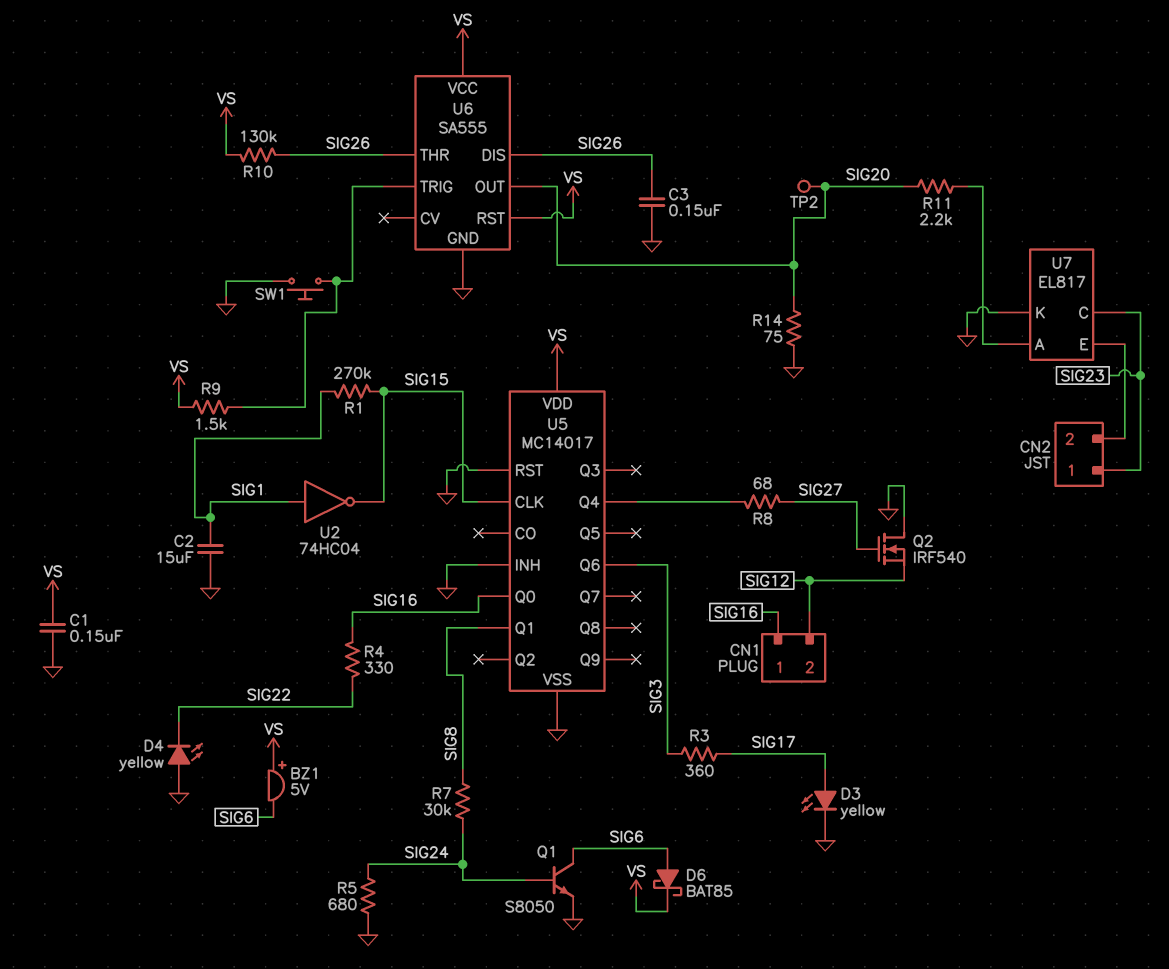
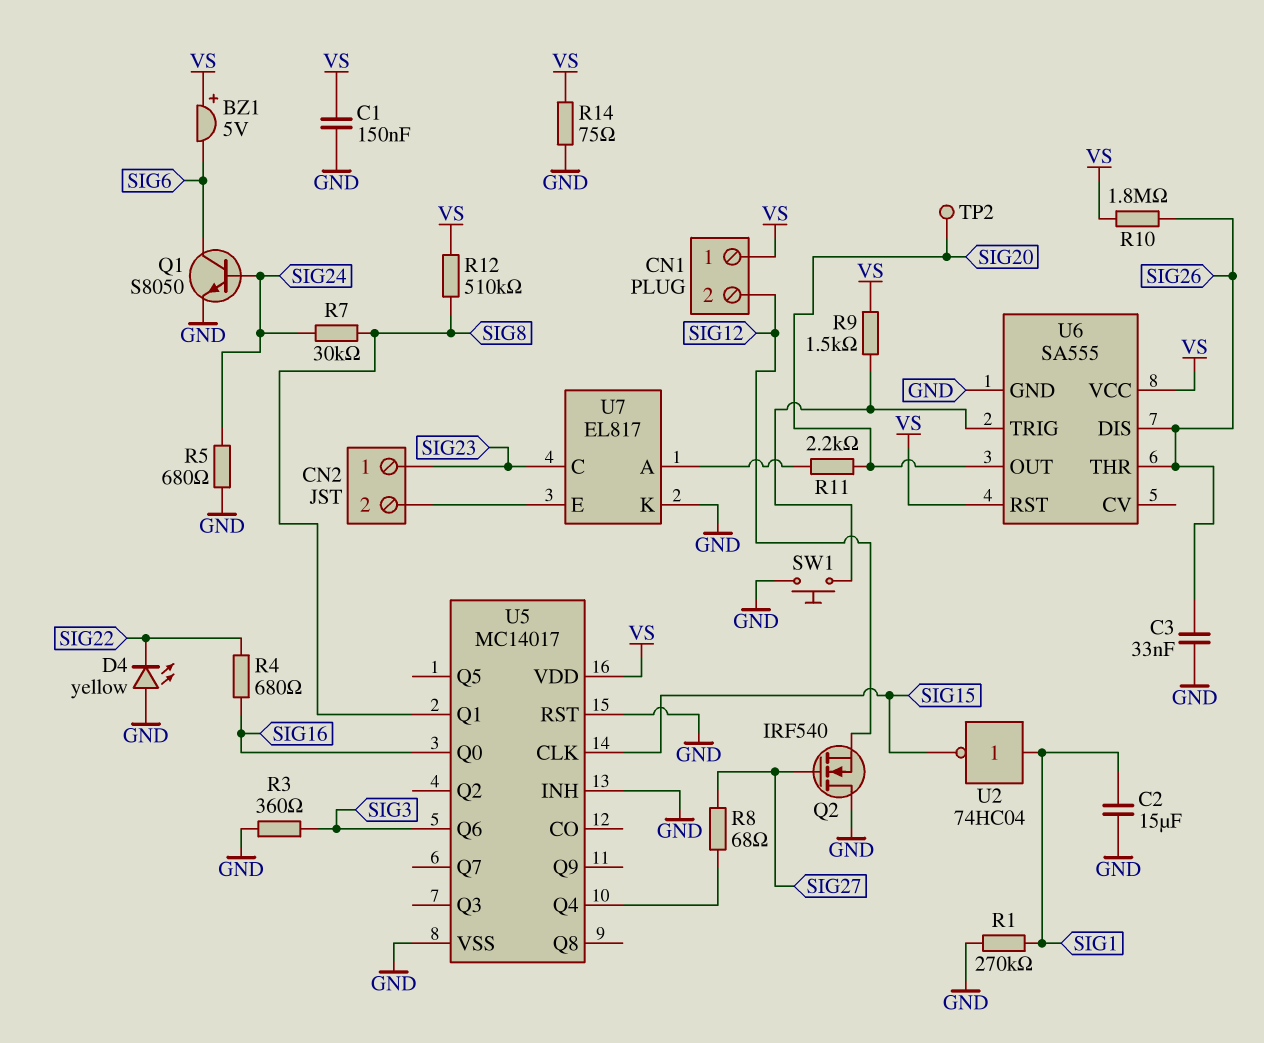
C3: 150nF (GND, SIG26) -> 33nF (GND, SIG26)
CN1 pin 1: SIG16 -> VS
D3: LED yellow (A SIG17, K GND) -> none
D6: schottky BAT85 (A SIG6, K VS) -> none
R1: 270k (SIG1, SIG15) -> 270k (GND, SIG1)
R3: 360 (SIG3, SIG17) -> 360 (GND, SIG3)
R4: 330 (SIG16, SIG22) -> 680 (SIG16, SIG22)
R10: 130k (SIG26, VS) -> 1.8M (SIG26, VS)
R12: none -> 510k (SIG8, VS)
R14: 75 (GND, SIG20) -> 75 (GND, VS)

